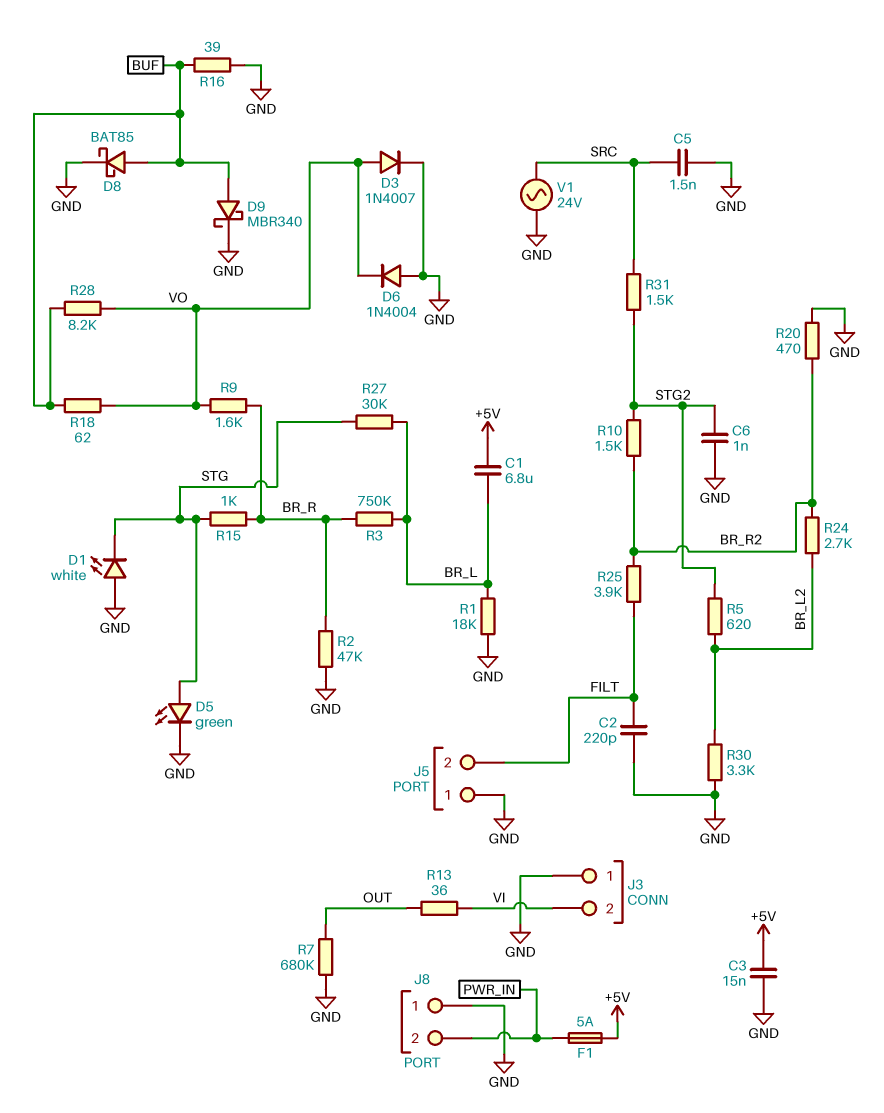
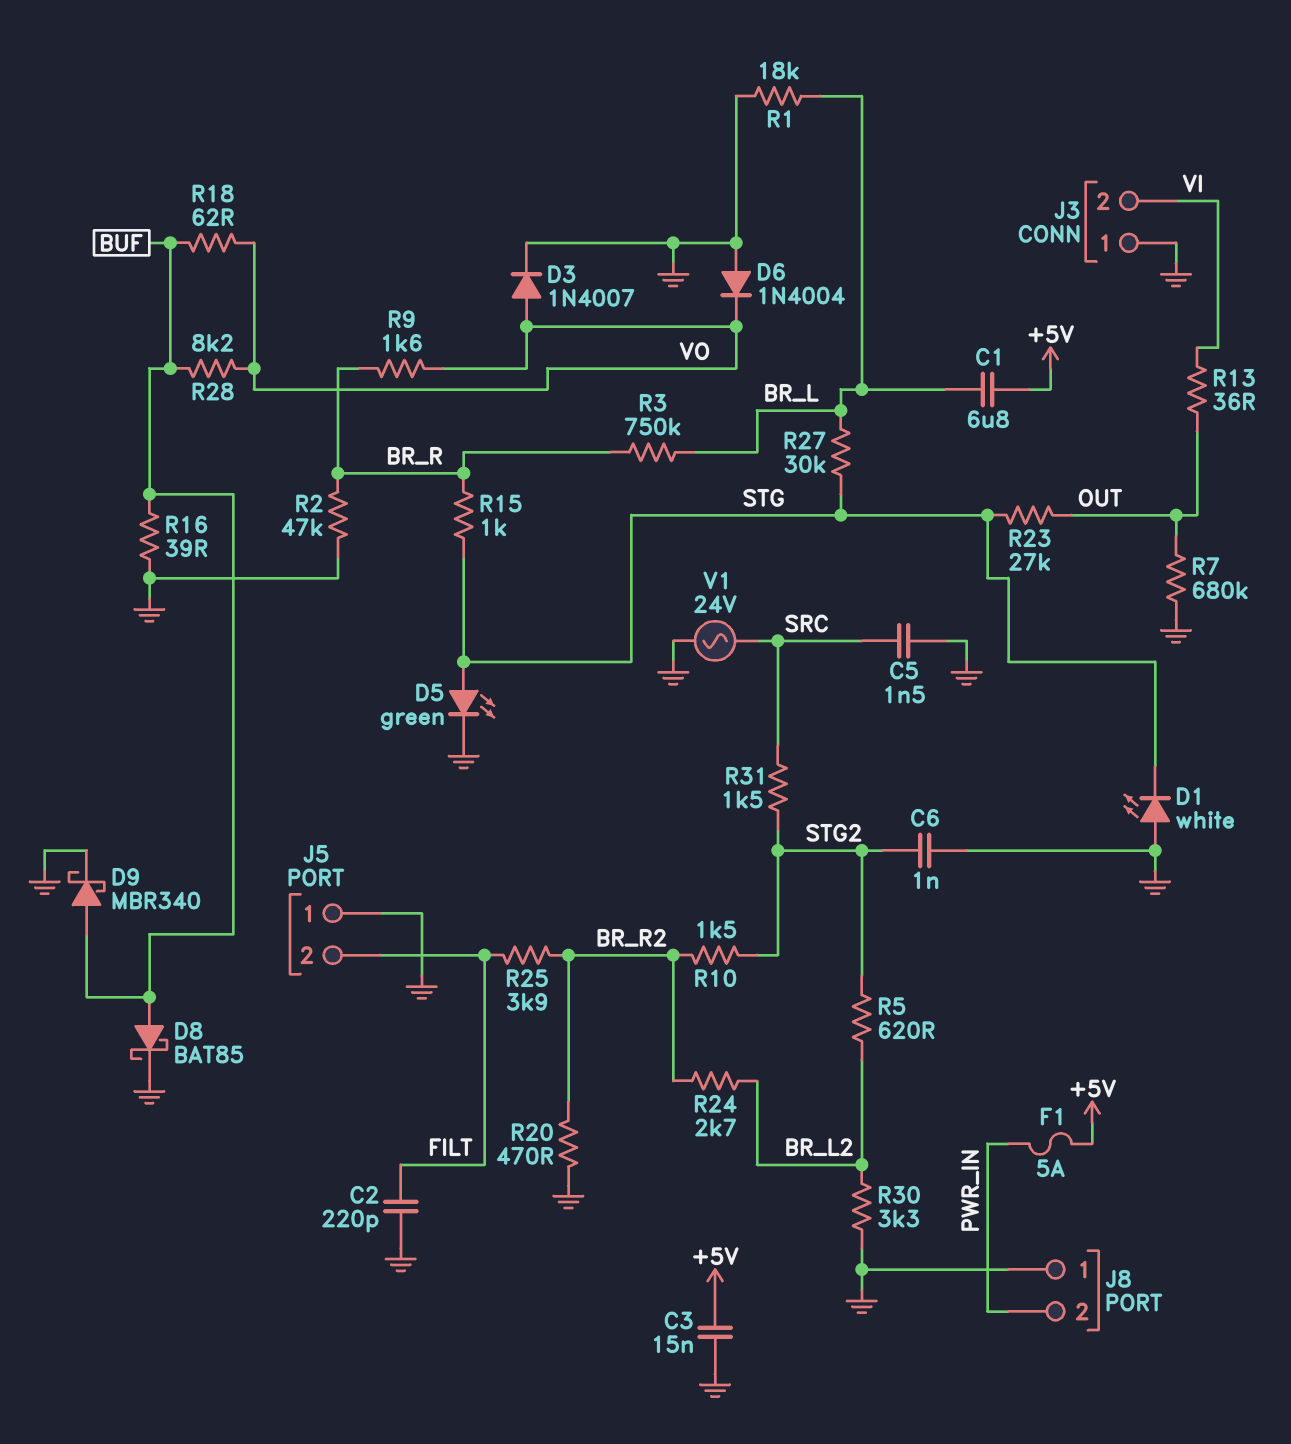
R23: none -> 27k (OUT, STG)

